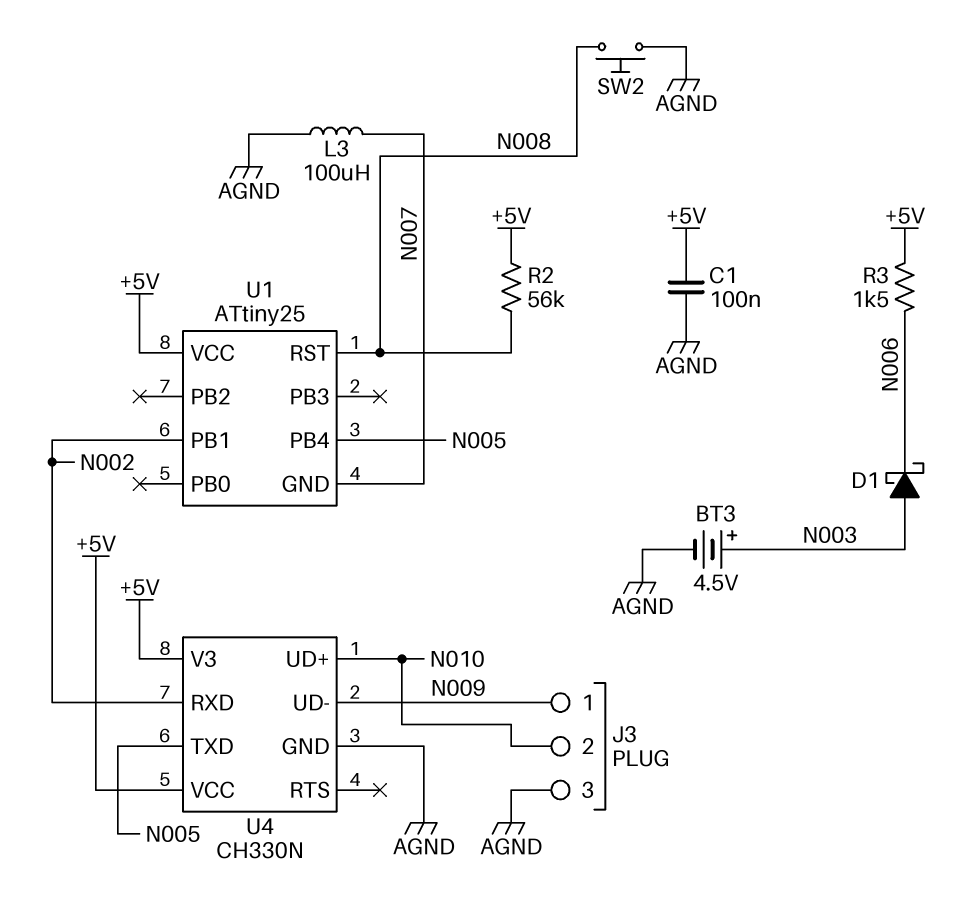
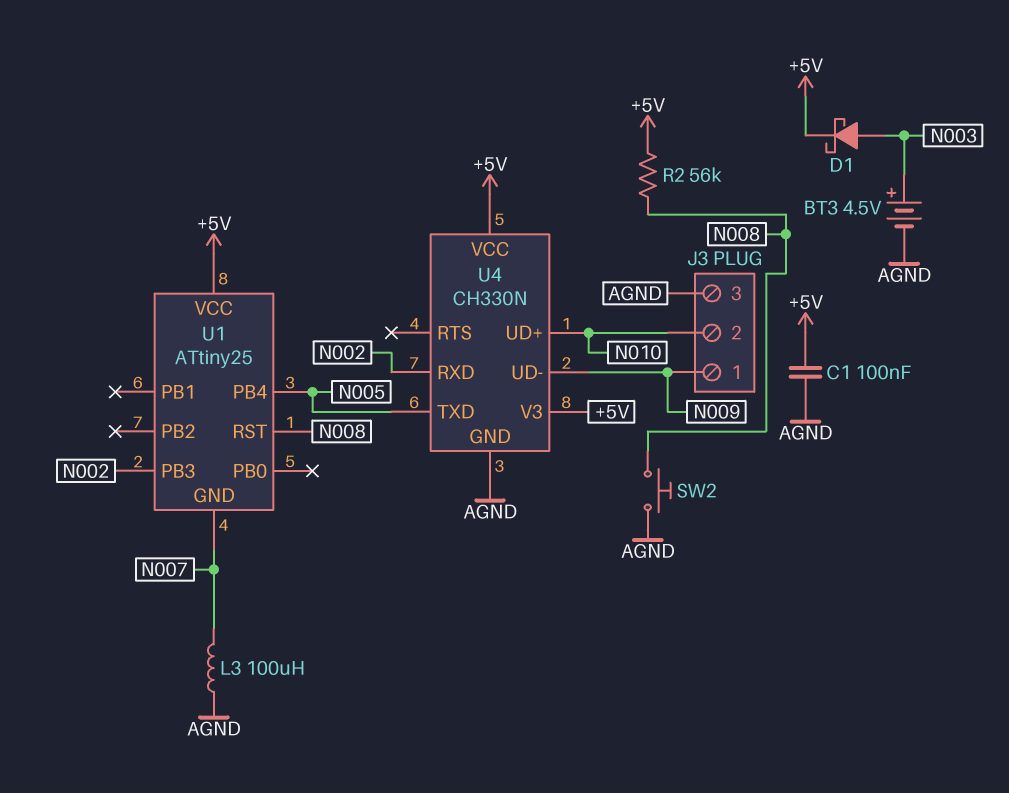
D1: schottky (A N003, K N006) -> schottky (A N003, K +5V)
R3: 1.5k (+5V, N006) -> none
U1 pin PB1: N002 -> none
U1 pin PB3: none -> N002

